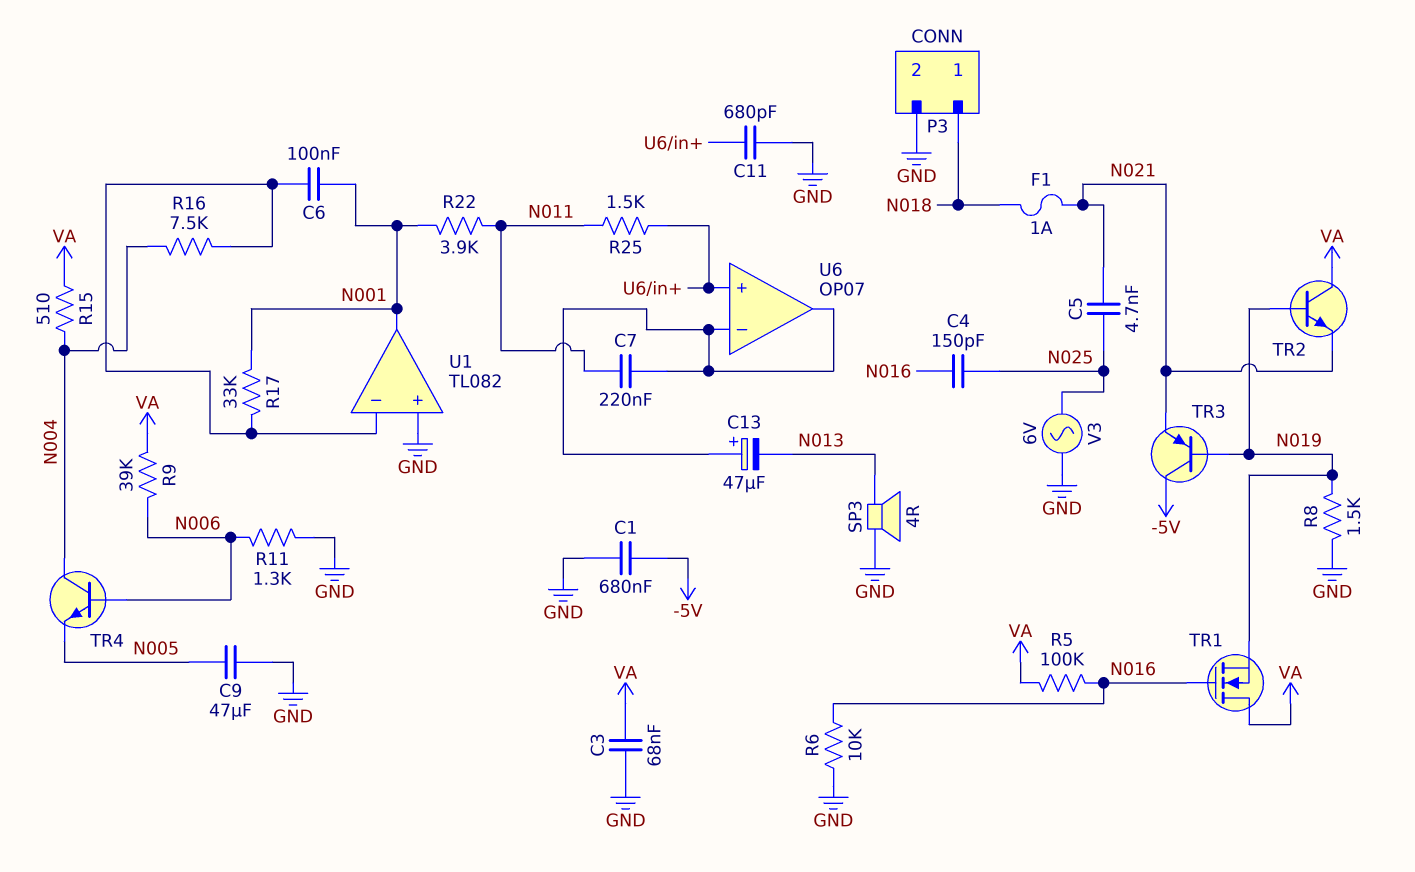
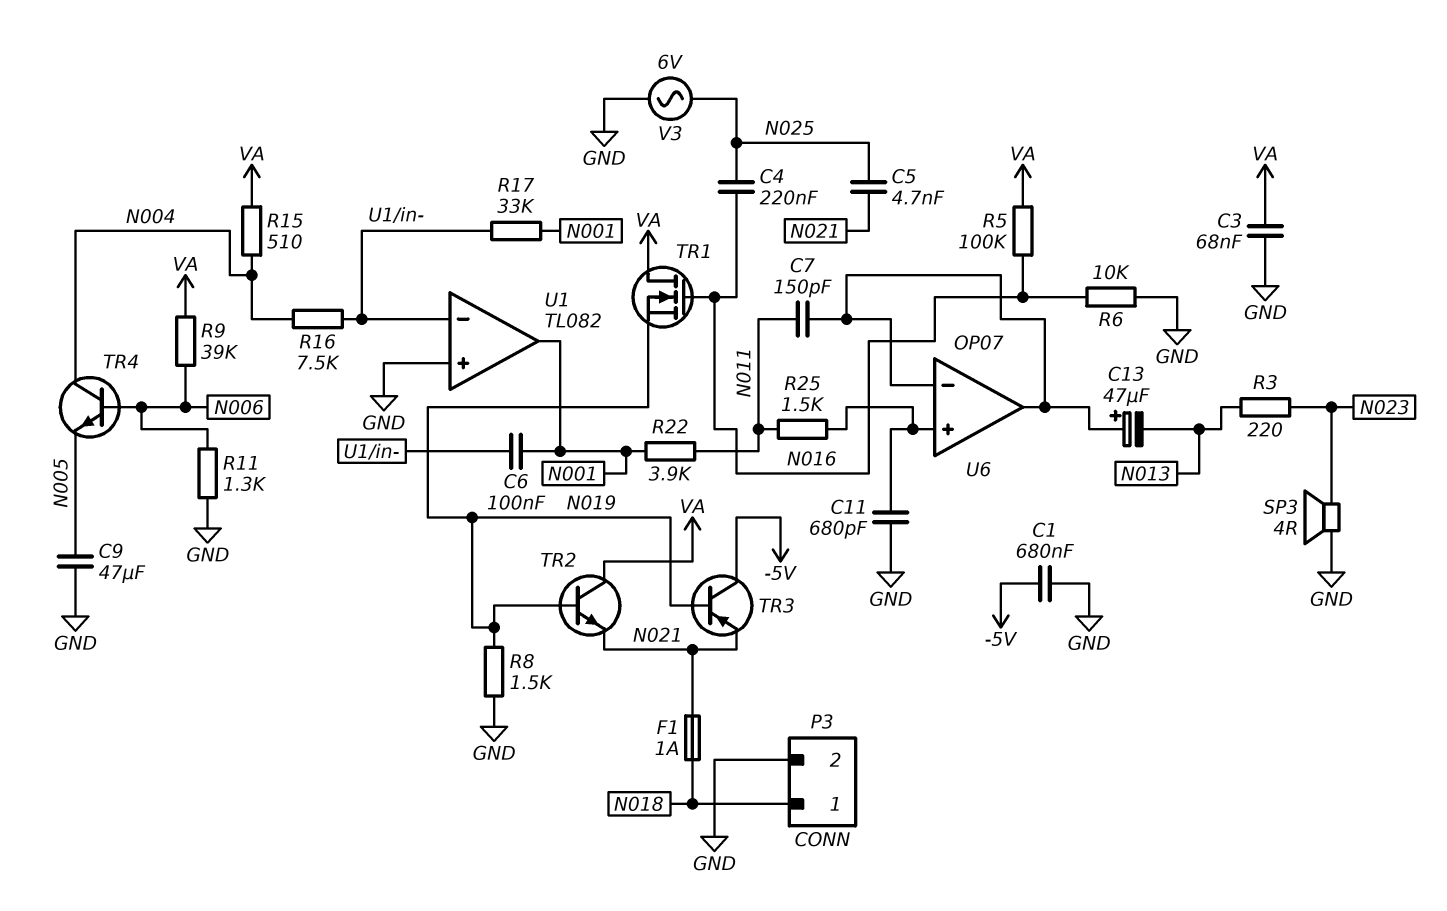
C4: 150pF (N016, N025) -> 220nF (N016, N025)
C7: 220nF (N011, U6/in-) -> 150pF (N011, U6/in-)
R3: none -> 220 (N013, N023)
SP3: speaker 4R (GND, N013) -> speaker 4R (GND, N023)

